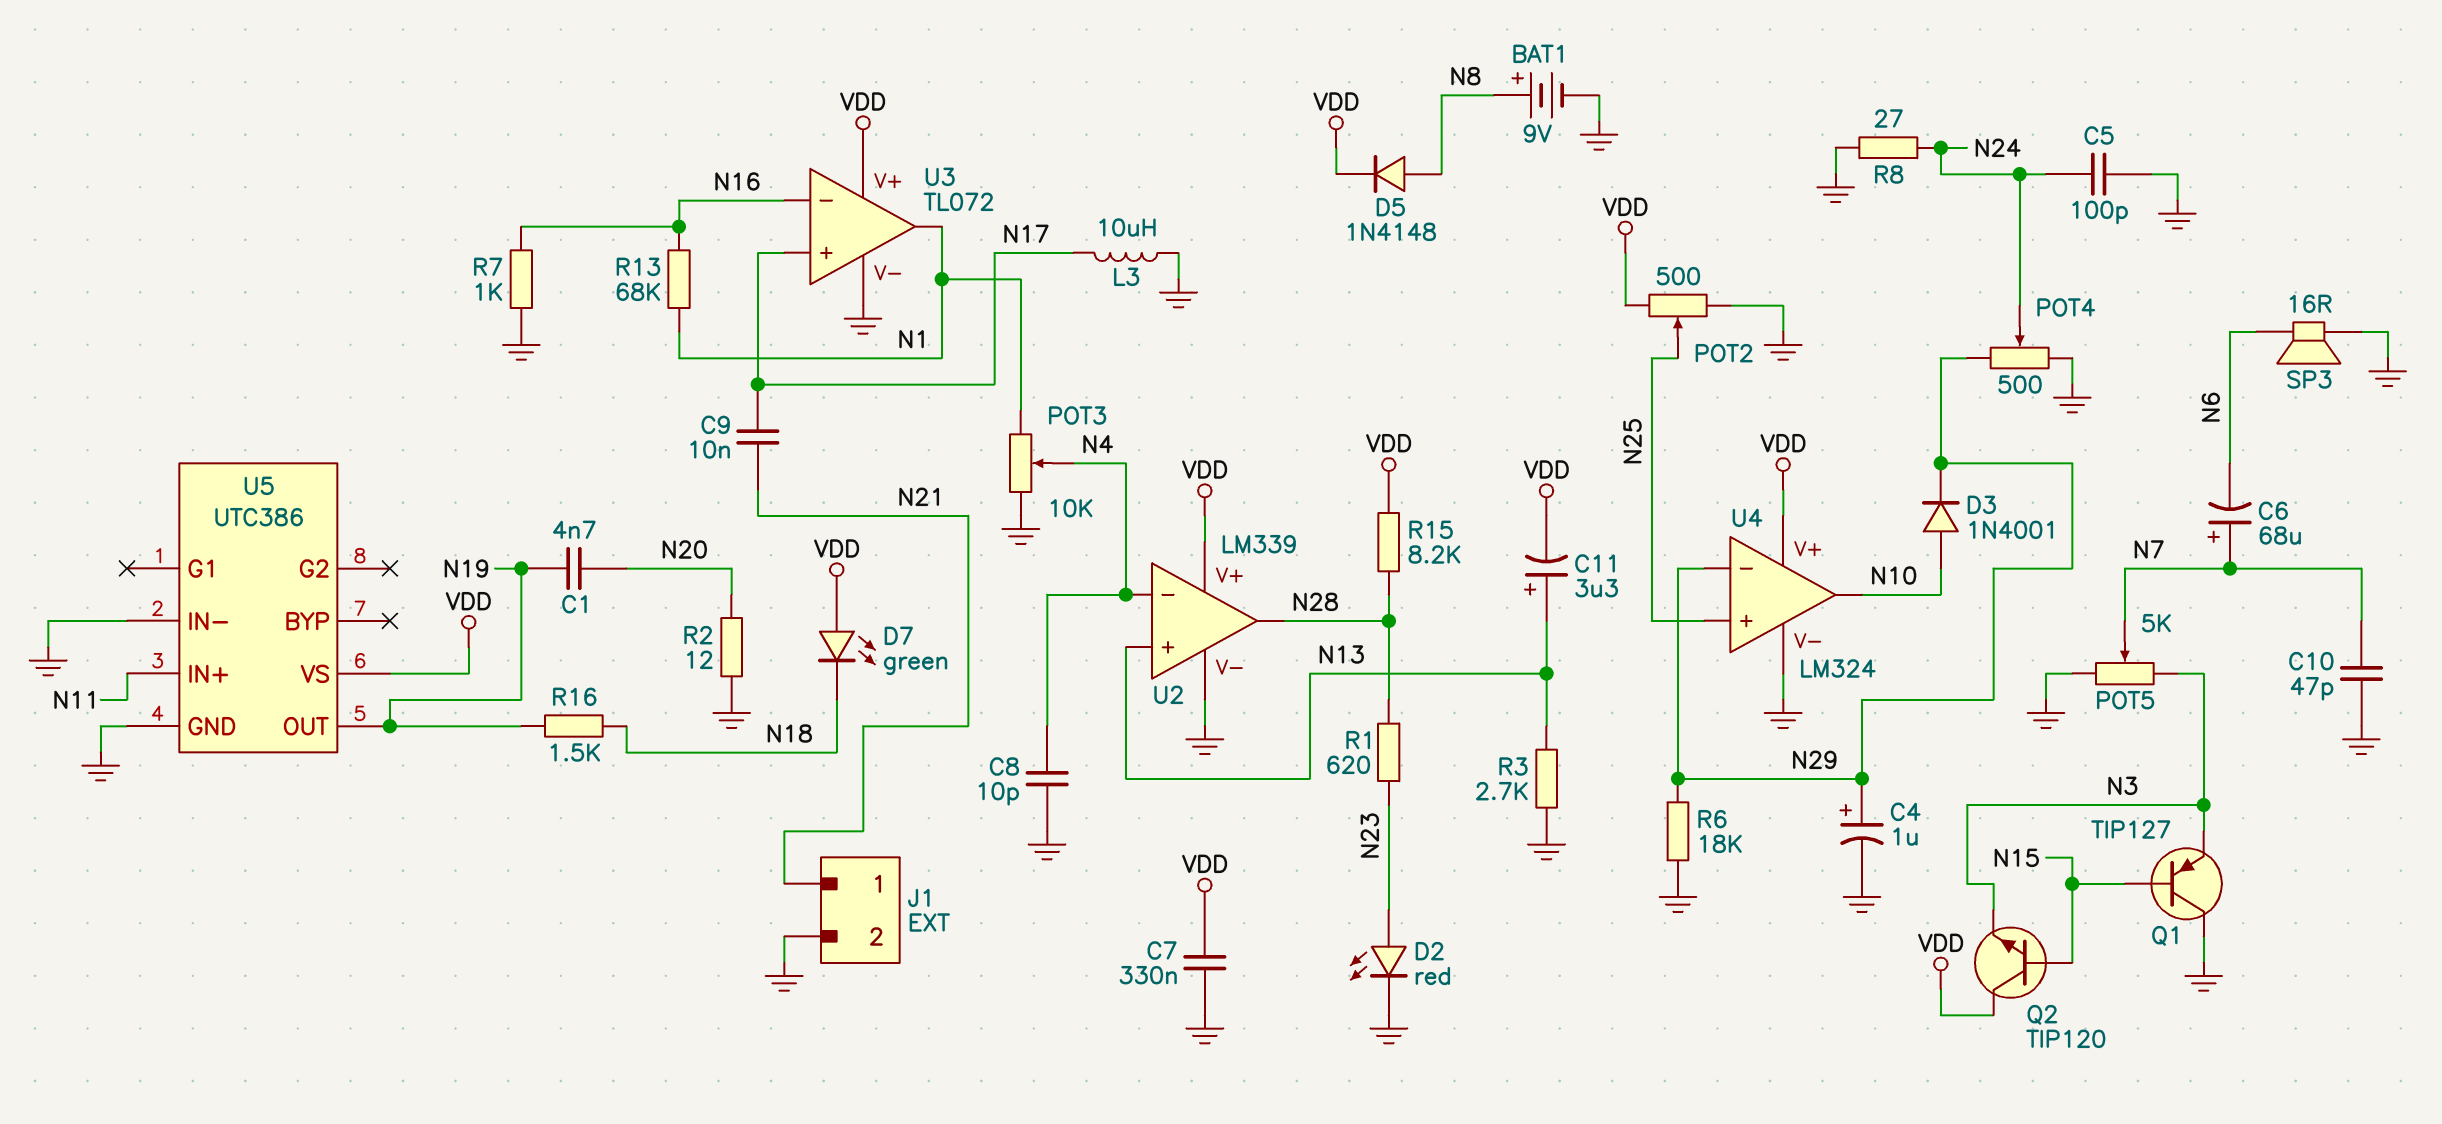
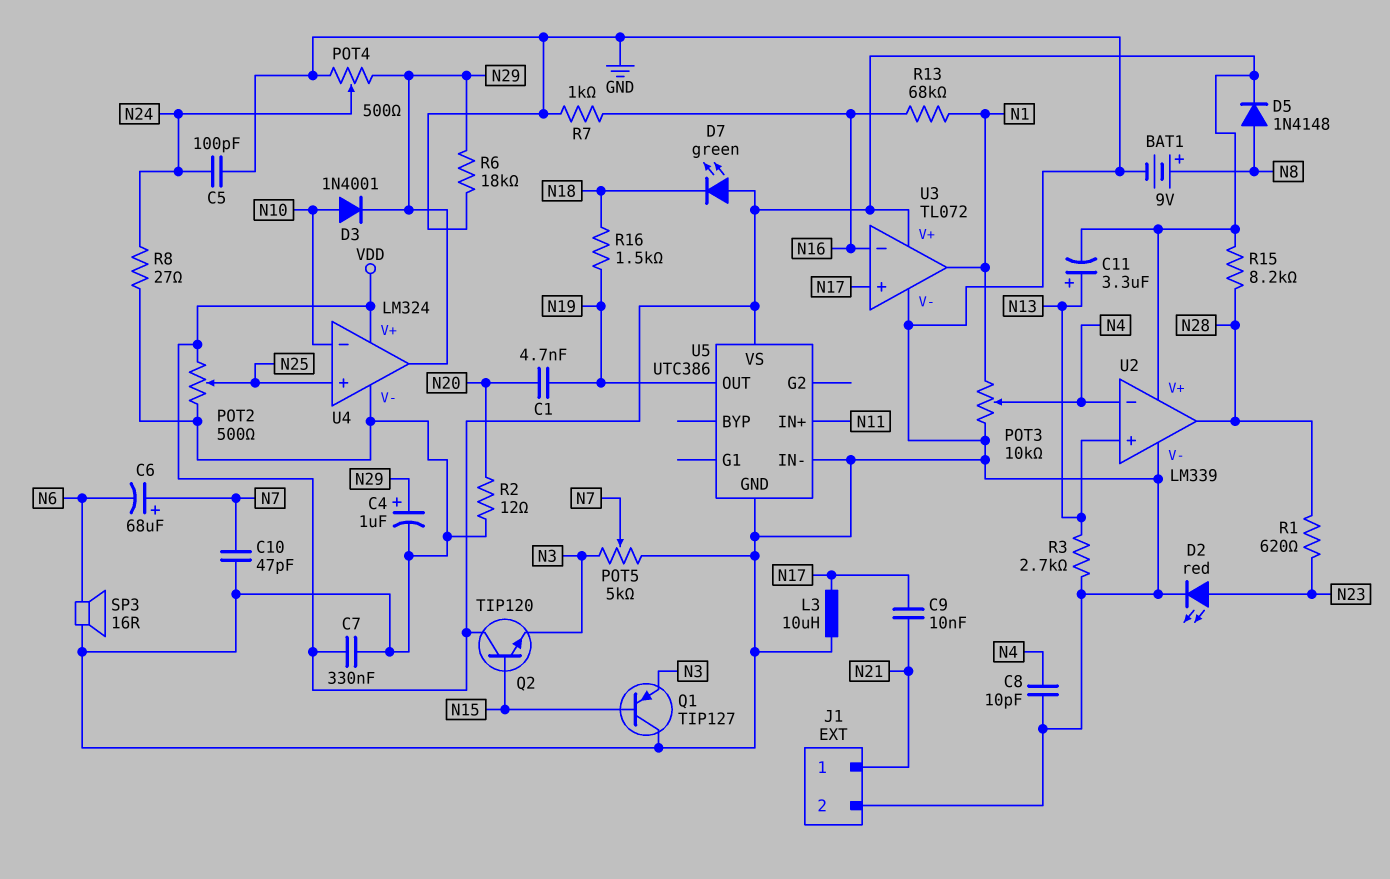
U4 pin in-: N29 -> N10
U4 pin out: N10 -> N29

